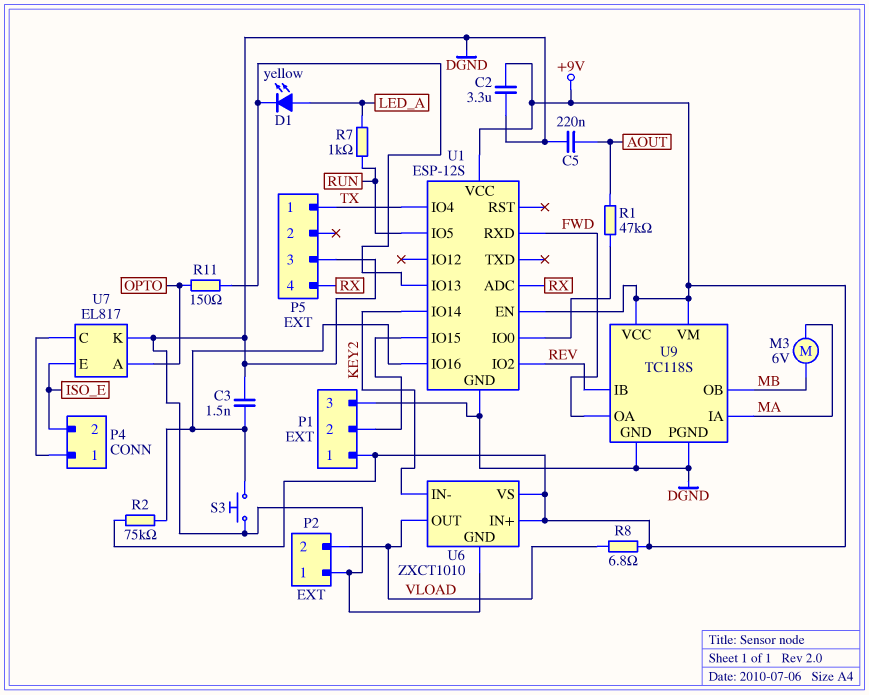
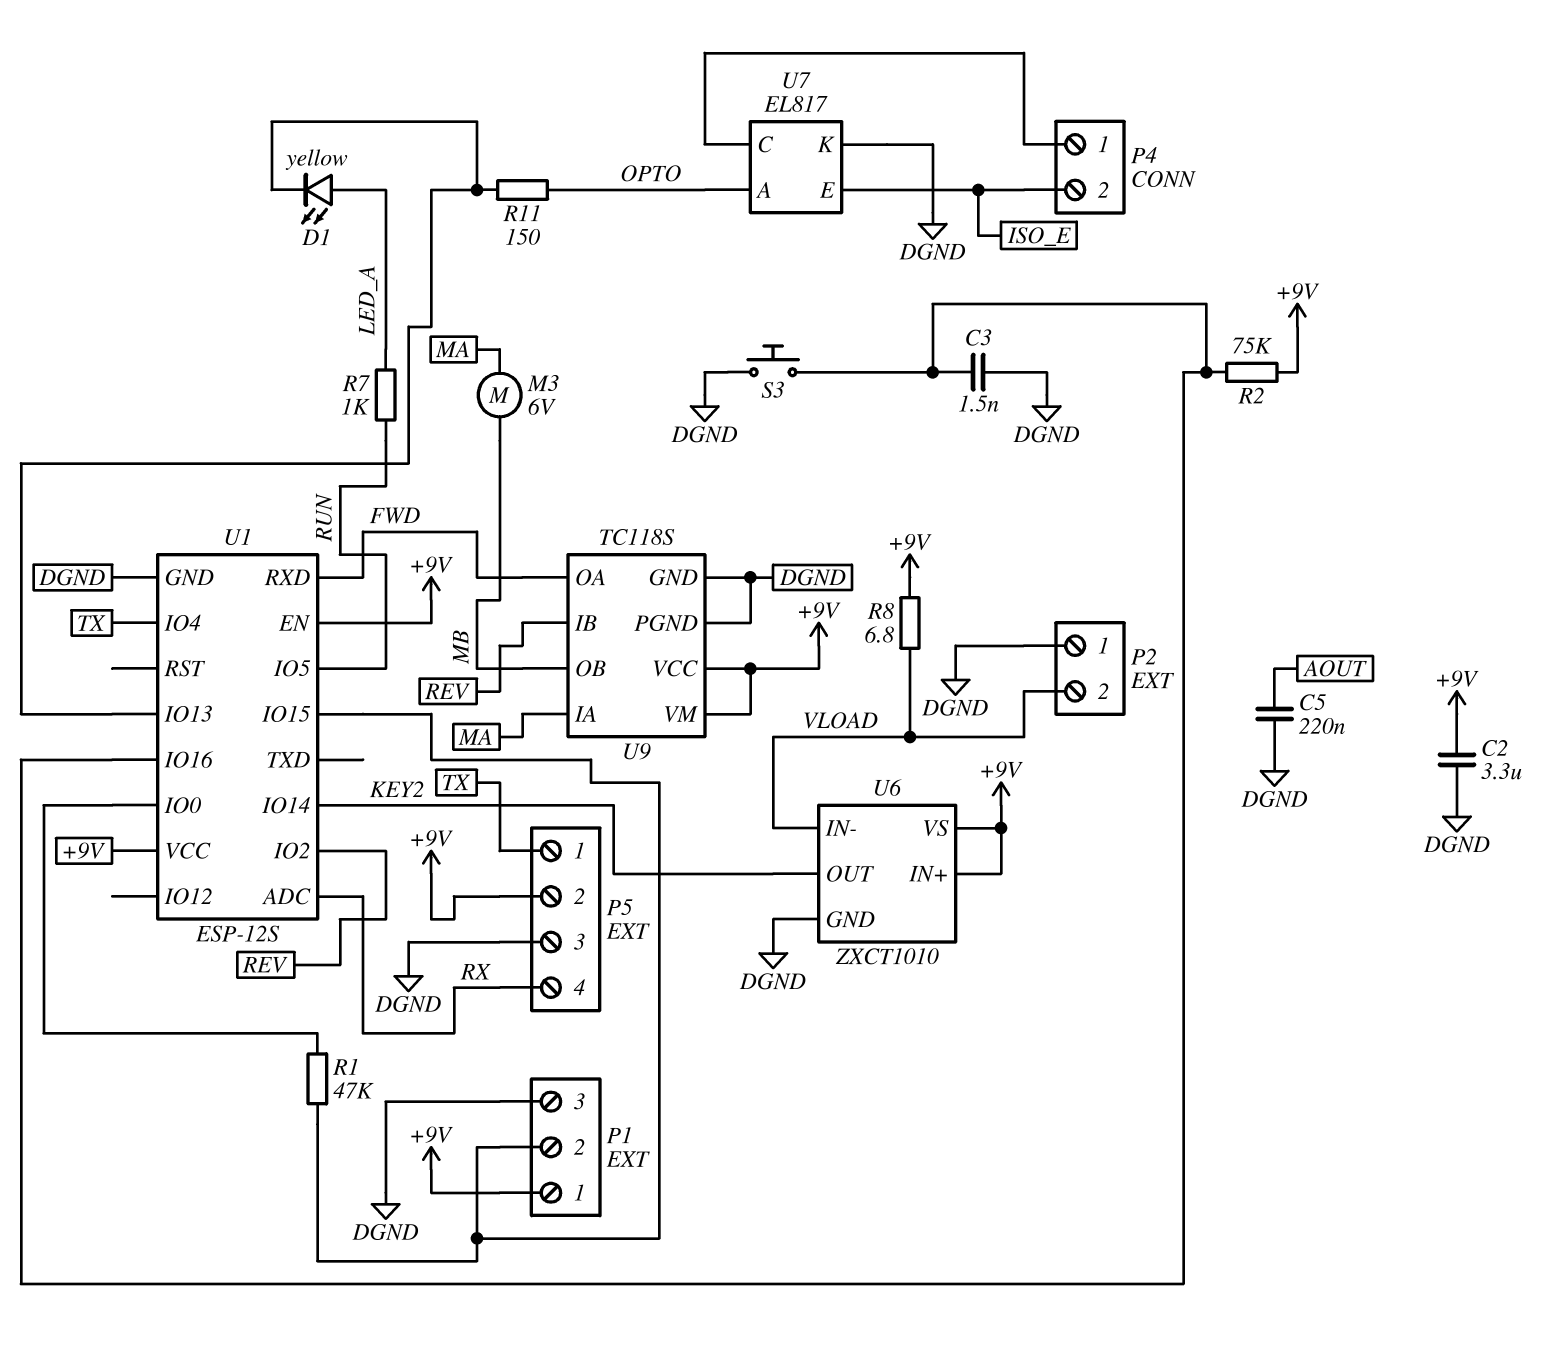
P5 pin 2: none -> +9V
R1: 47k (AOUT, U1/IO0) -> 47k (P1/2, U1/IO0)
U6 pin IN-: KEY2 -> VLOAD
U6 pin OUT: VLOAD -> KEY2

